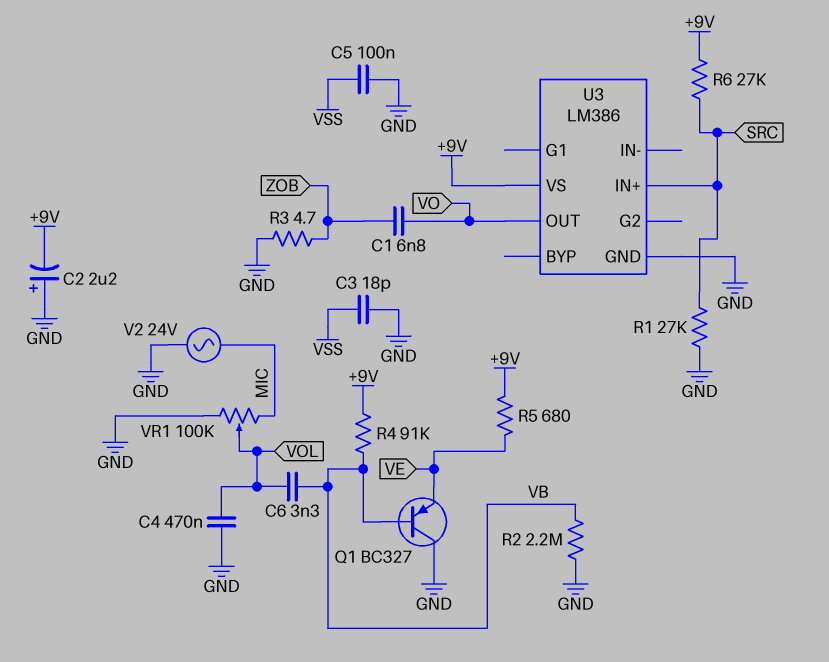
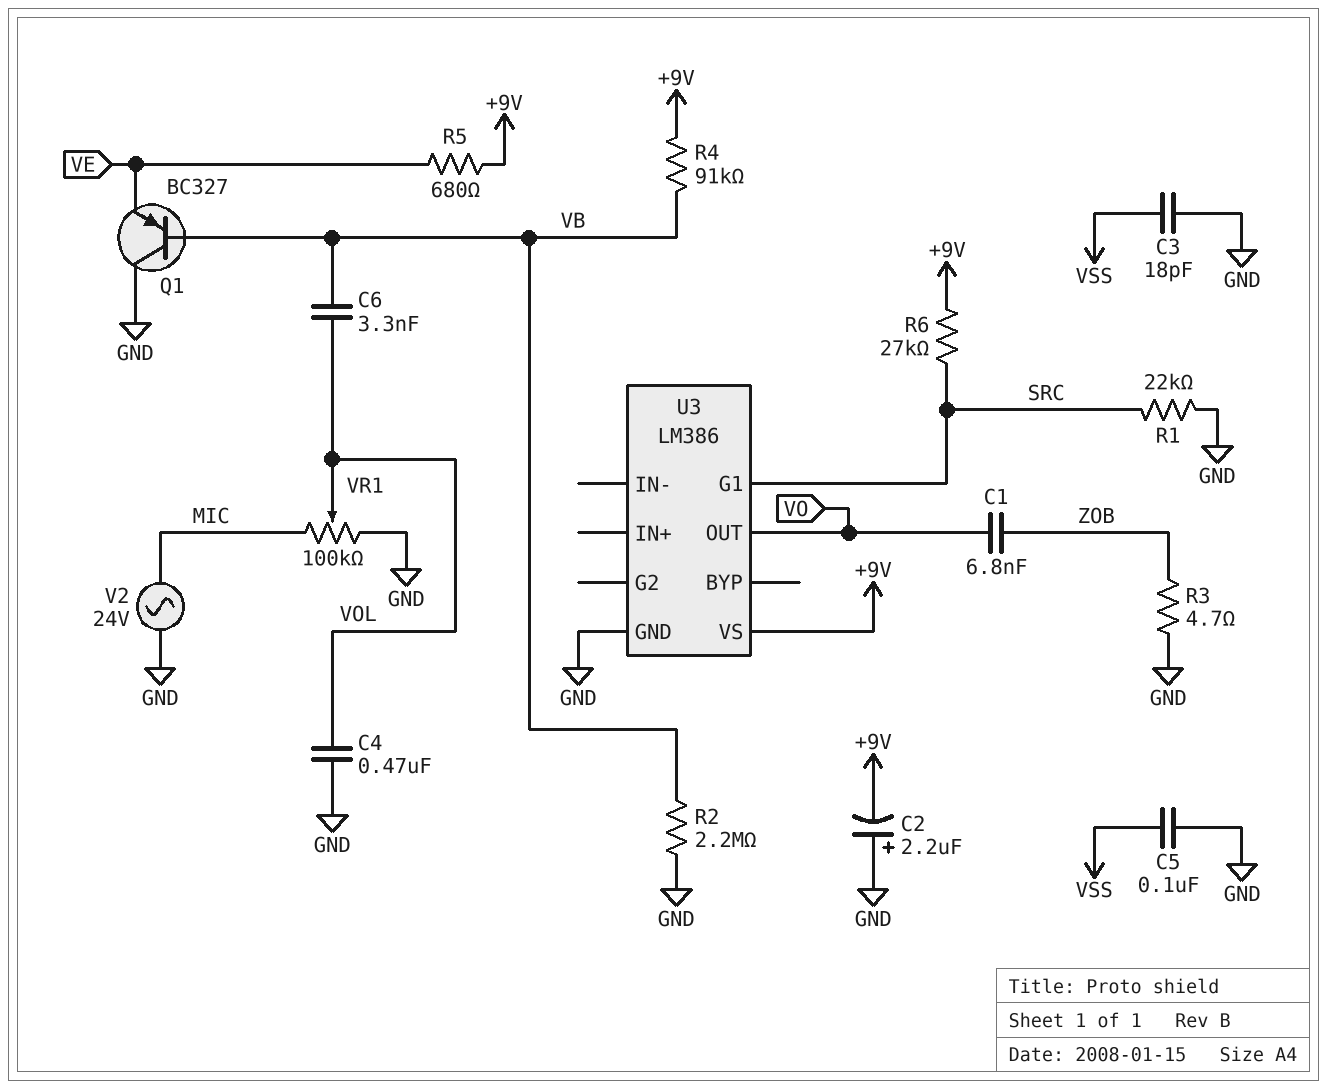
R1: 27k (GND, SRC) -> 22k (GND, SRC)
U3 pin G1: none -> SRC
U3 pin IN+: SRC -> none

